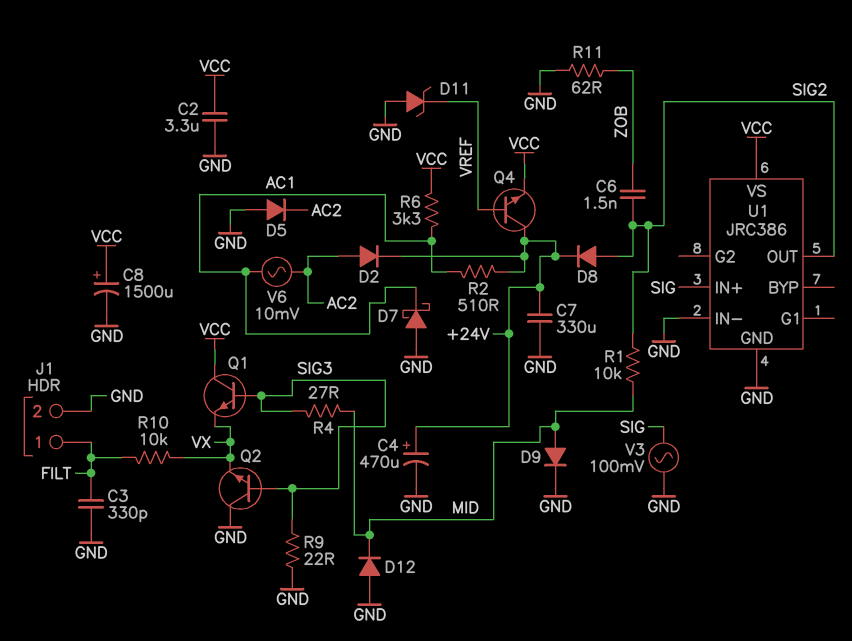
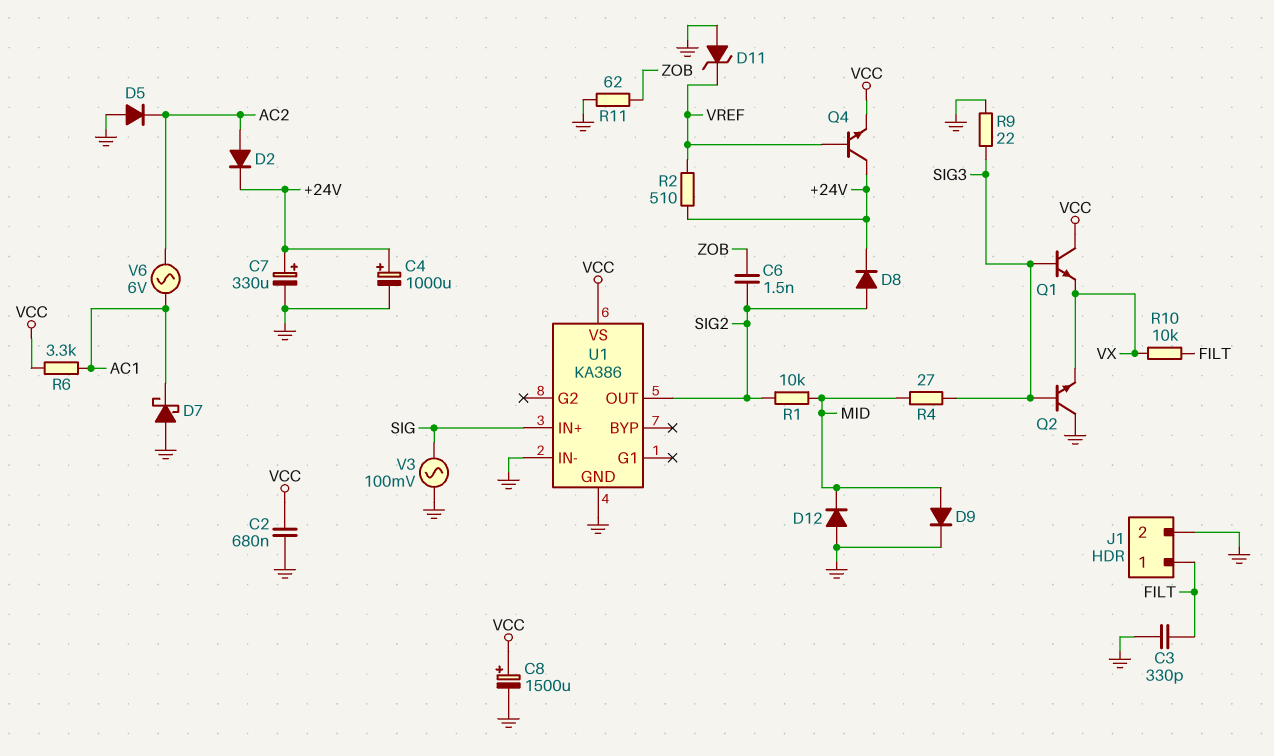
C2: 3.3uF (GND, VCC) -> 680nF (GND, VCC)
C4: 470uF (plus +24V, minus GND) -> 1000uF (plus +24V, minus GND)
C7: 330uF (+24V, GND) -> 330uF (plus +24V, minus GND)
R2: 510 (+24V, AC1) -> 510 (+24V, VREF)
U1: JRC386 -> KA386
V6: AC 10mV (AC1, AC2) -> AC 6V (AC1, AC2)

